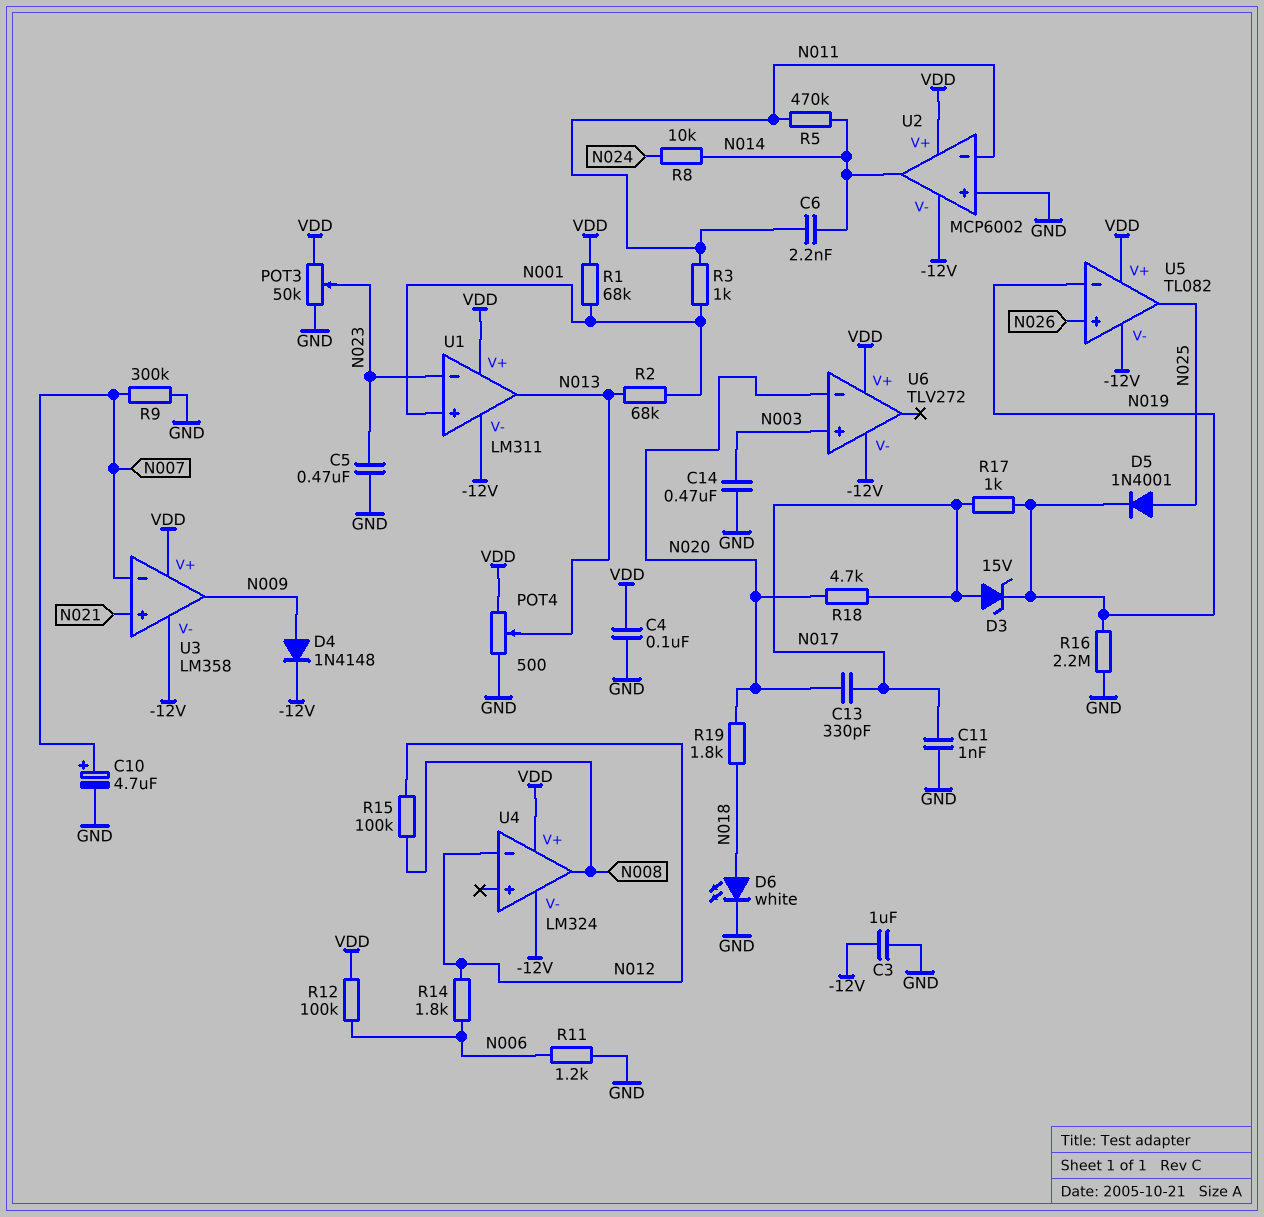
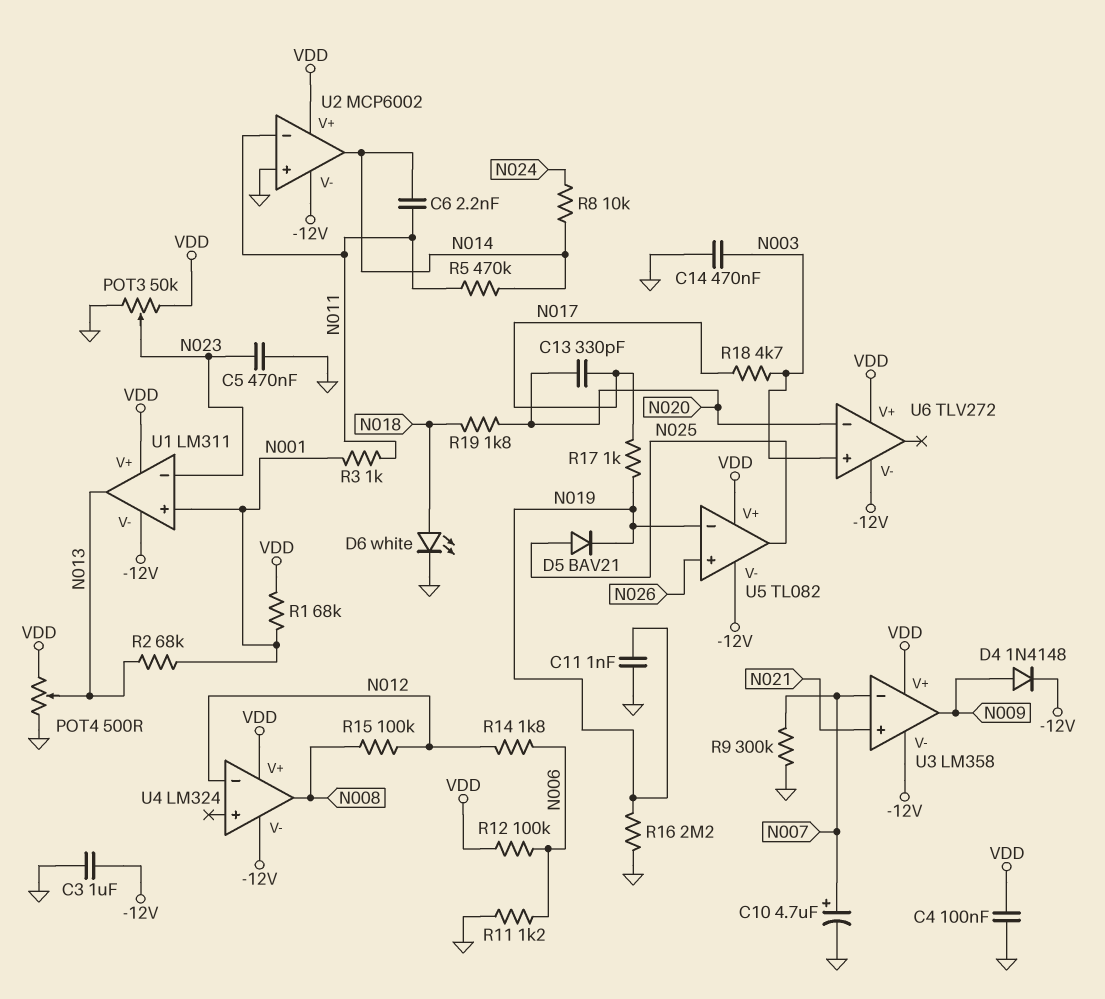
C11: 1nF (GND, N017) -> 1nF (GND, N019)
D3: zener 15V (A N017, K N019) -> none
D5: diode 1N4001 (A N025, K N019) -> diode BAV21 (A N025, K N019)
R18: 4.7k (N017, N020) -> 4.7k (N003, N017)

